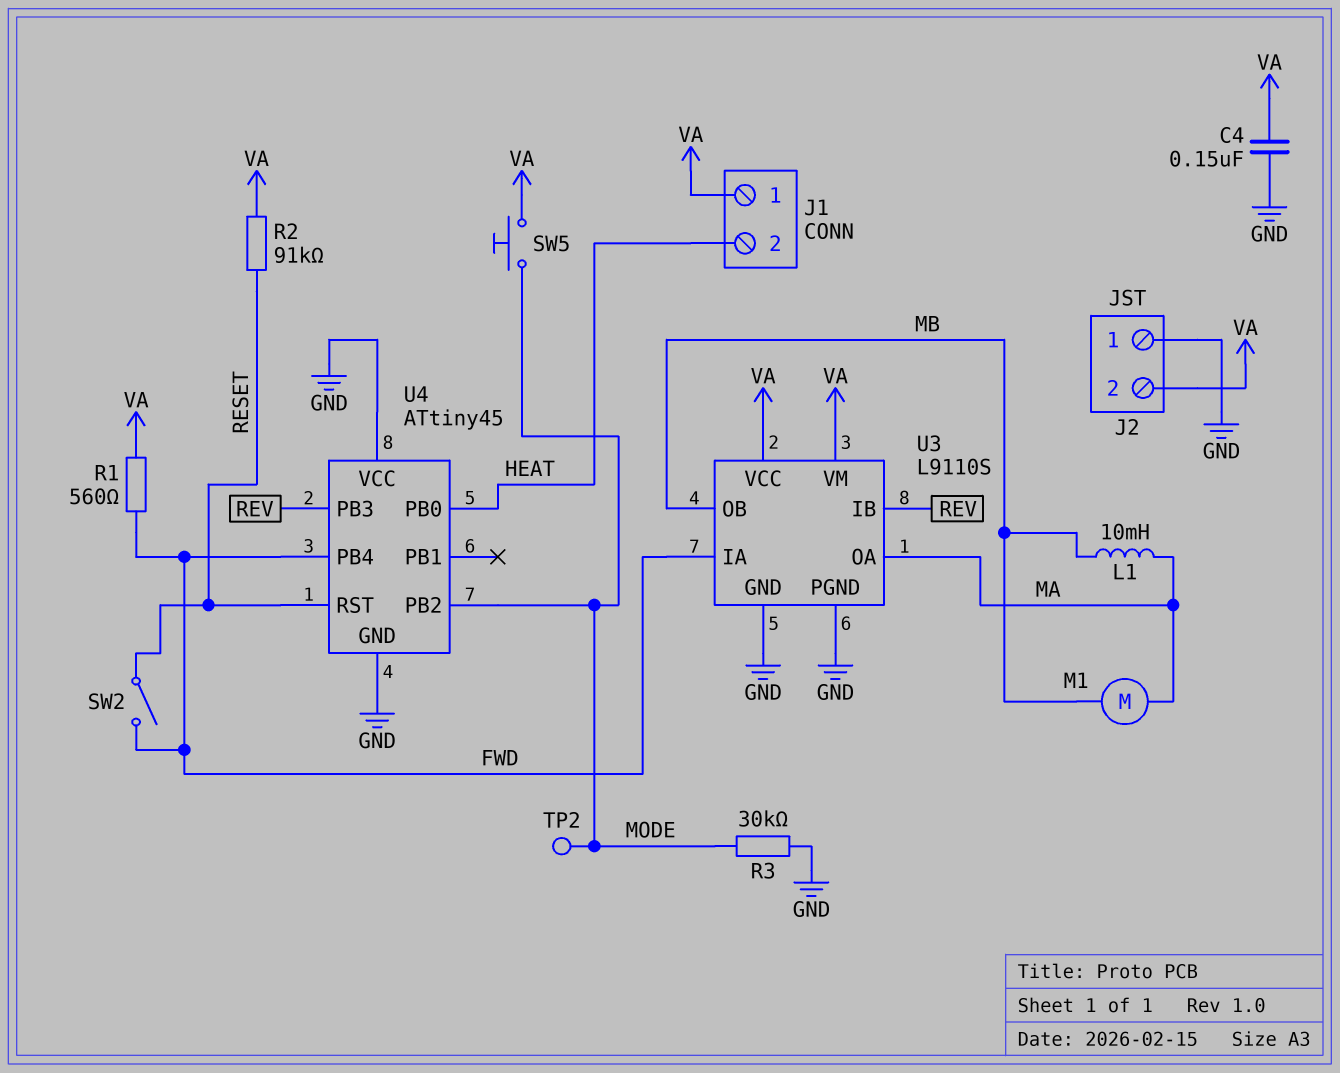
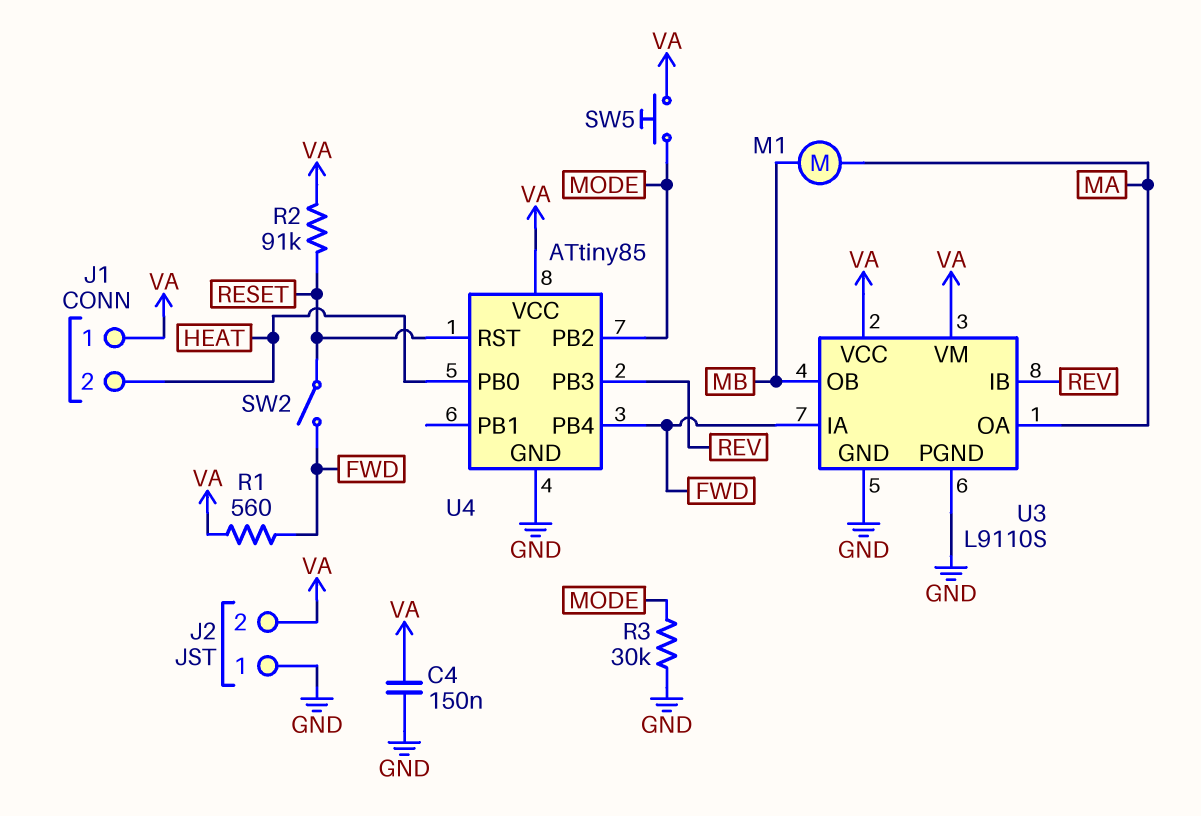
L1: 10mH (MA, MB) -> none
TP2: test point (MODE) -> none
U4: ATtiny45 -> ATtiny85
U4 pin VCC: GND -> VA

